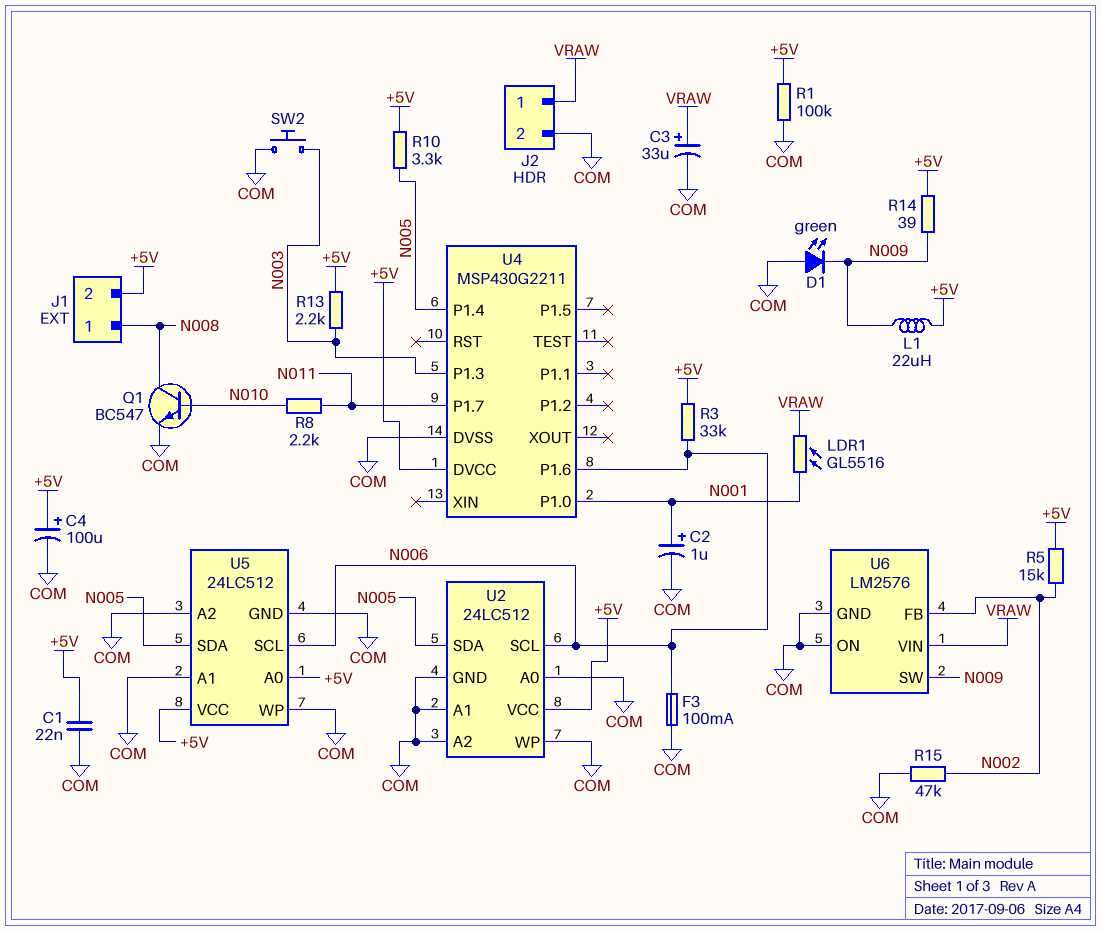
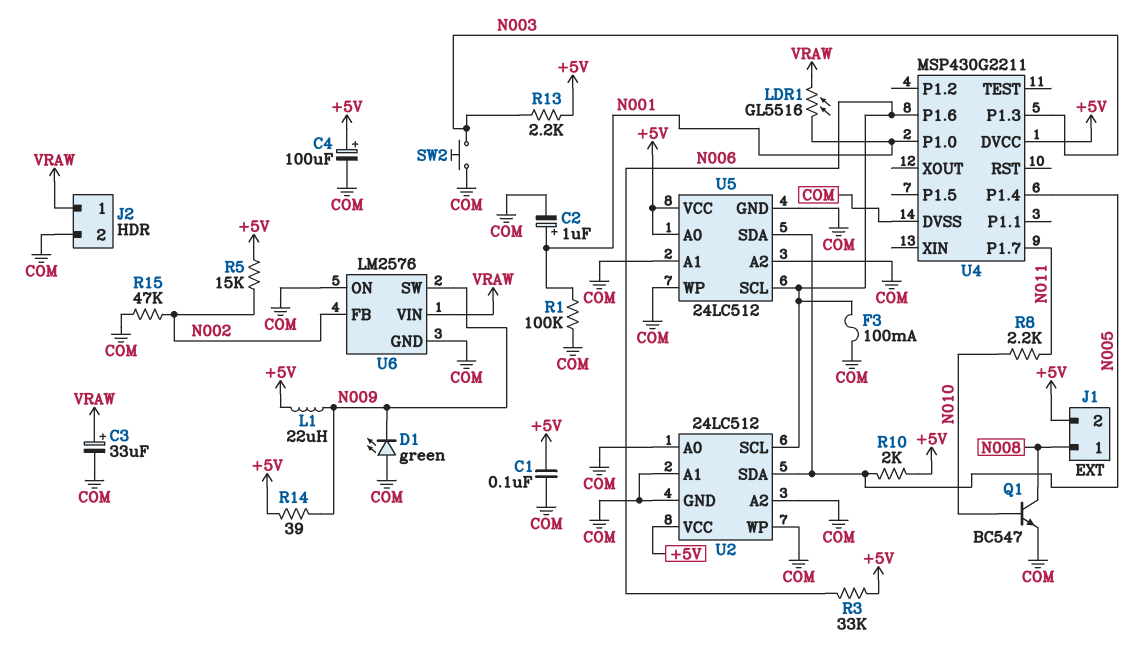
C1: 22nF (+5V, COM) -> 100nF (+5V, COM)
R1: 100k (+5V, COM) -> 100k (COM, N001)
R10: 3.3k (+5V, N005) -> 2k (+5V, N005)

